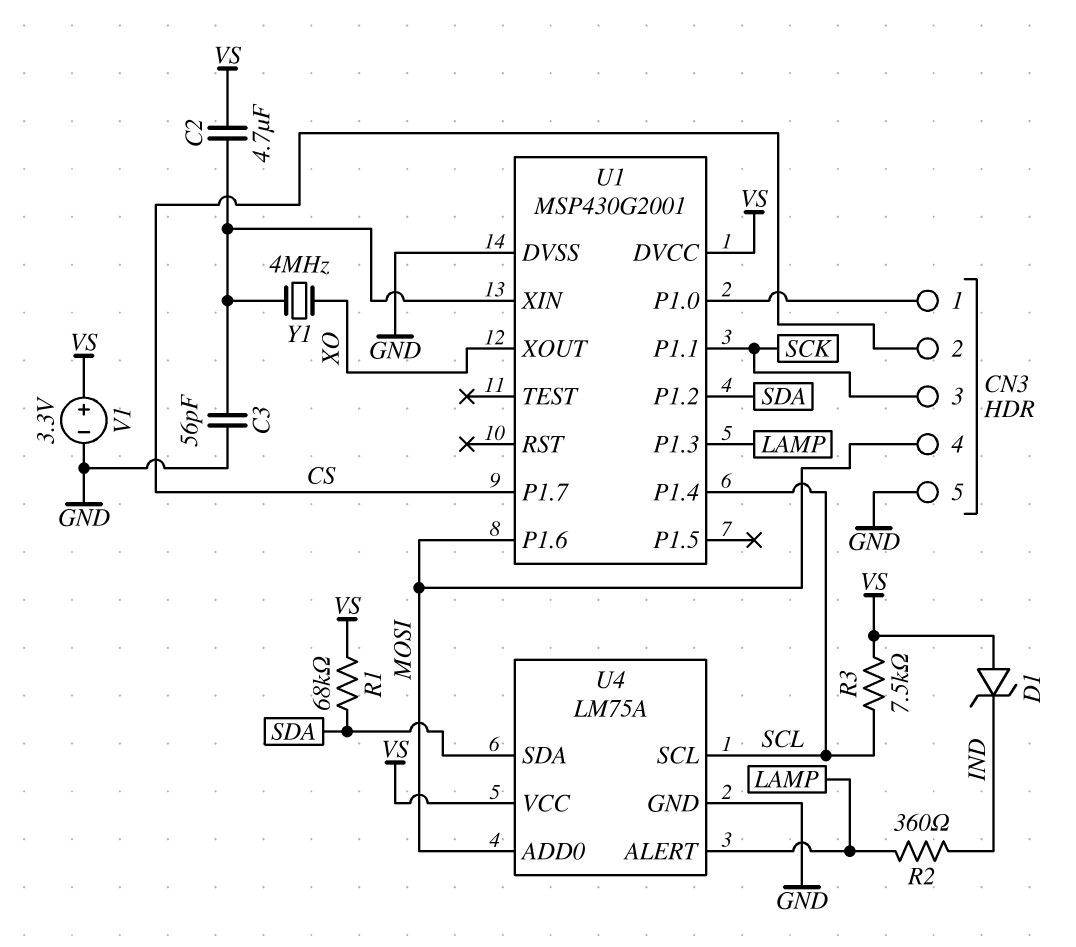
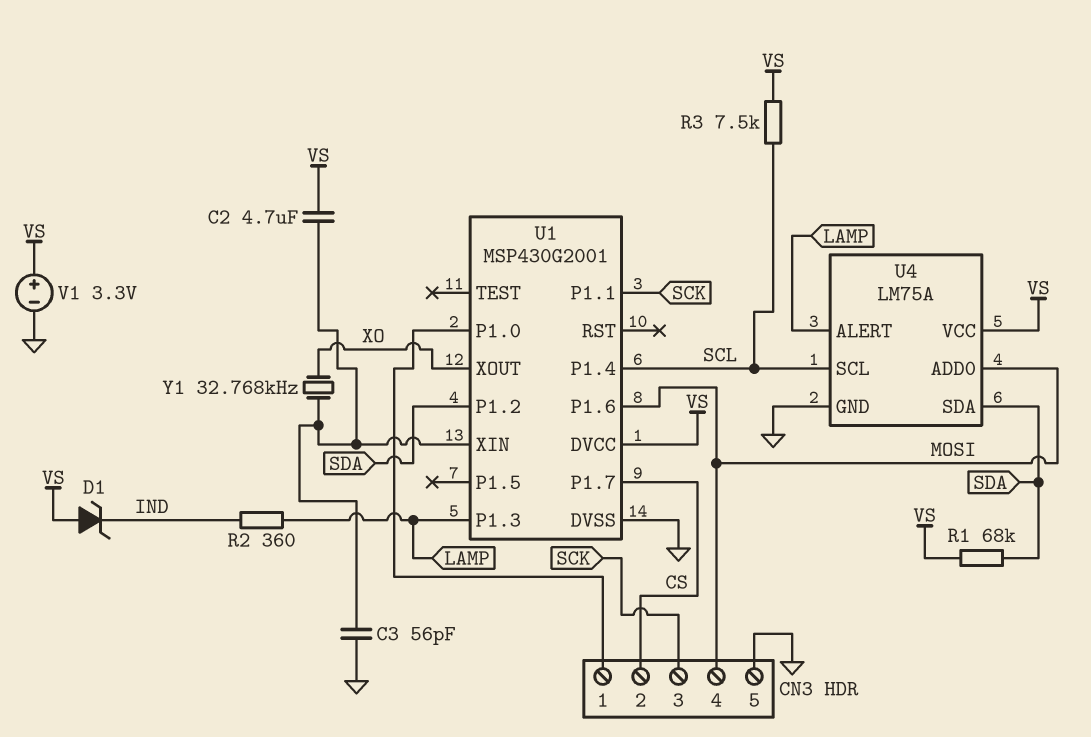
Y1: 4MHz (U1/XIN, XO) -> 32.768kHz (U1/XIN, XO)

